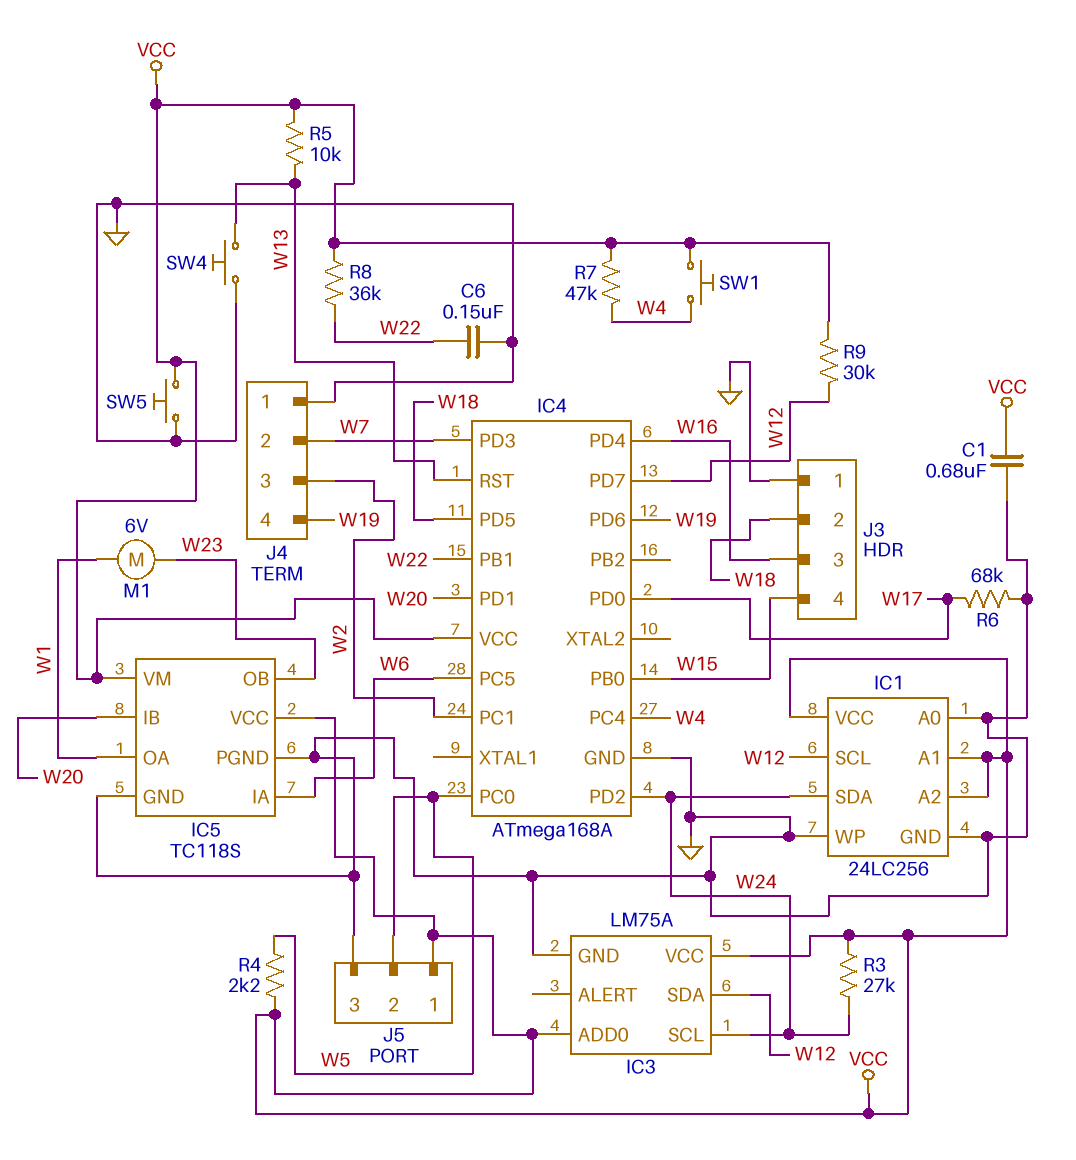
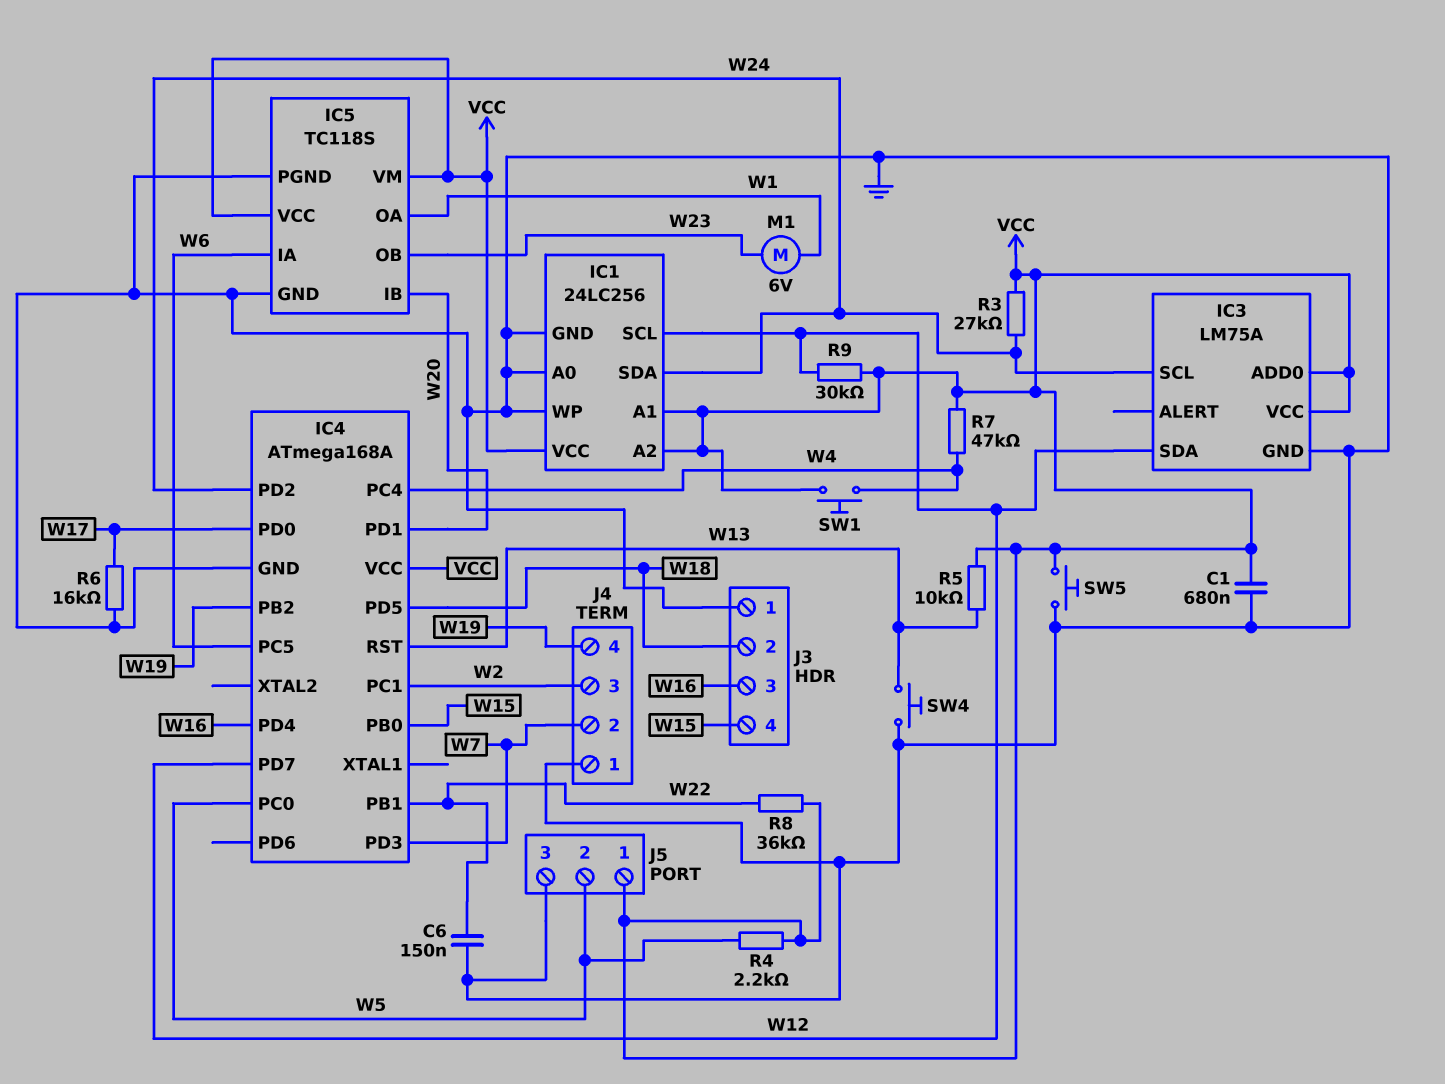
IC4 pin PB2: none -> W19
IC4 pin PD6: W19 -> none
R6: 68k (GND, W17) -> 16k (GND, W17)

